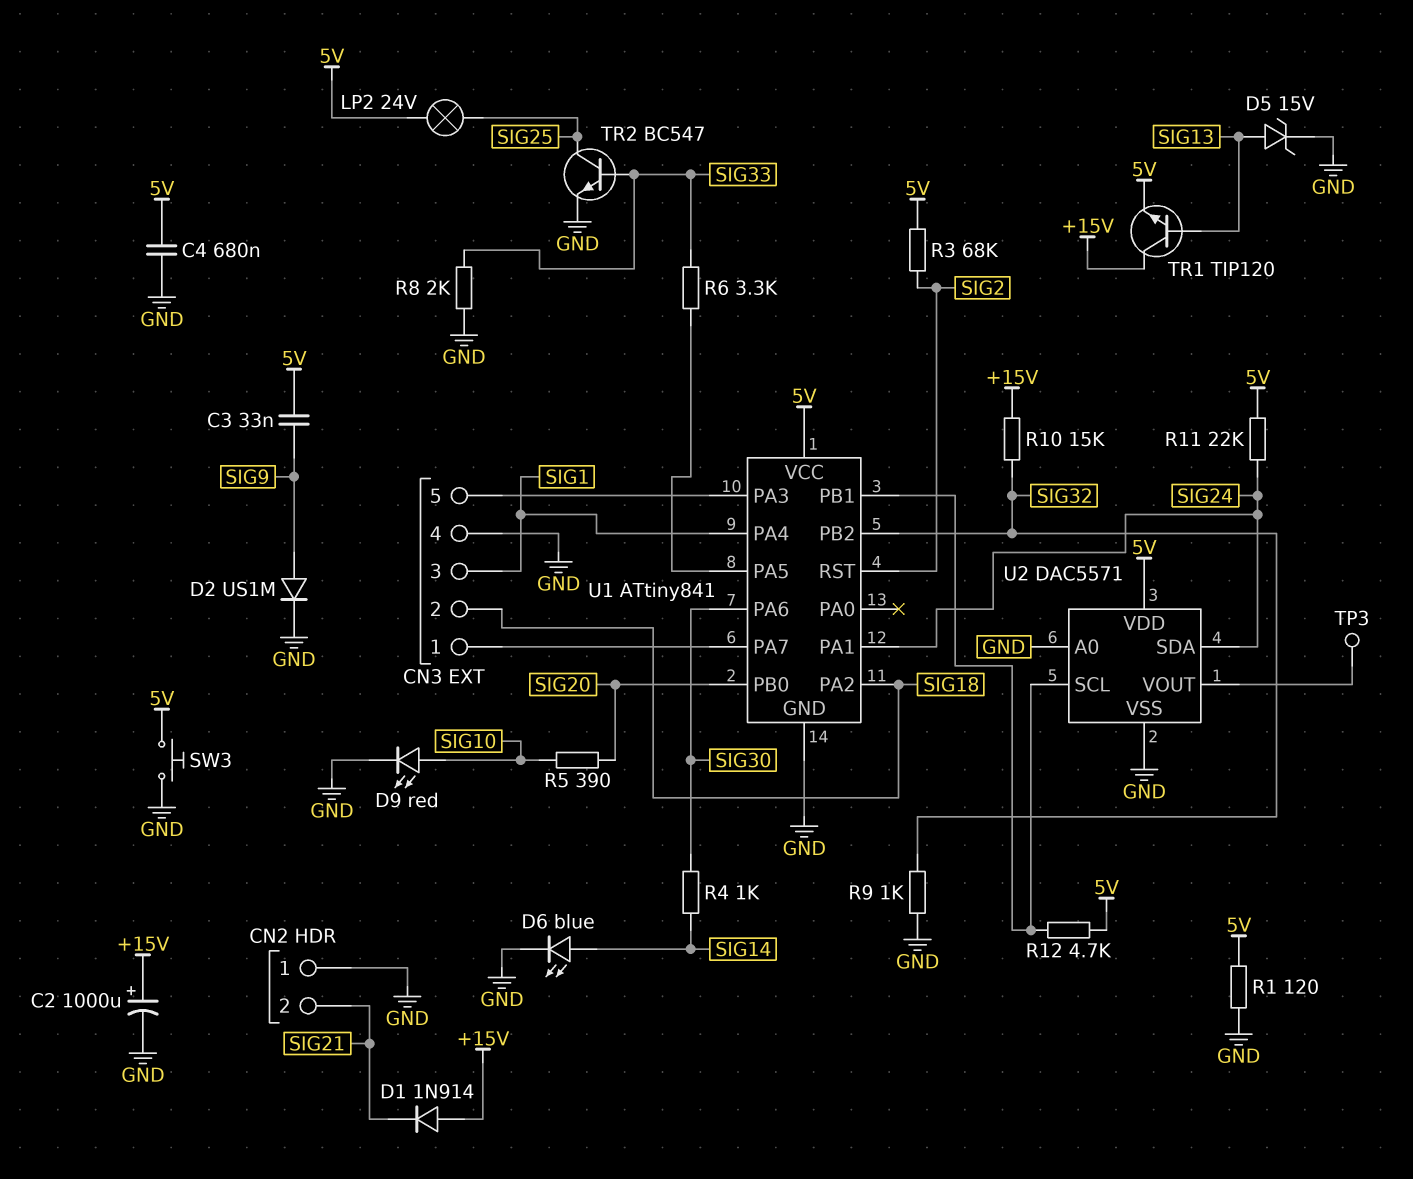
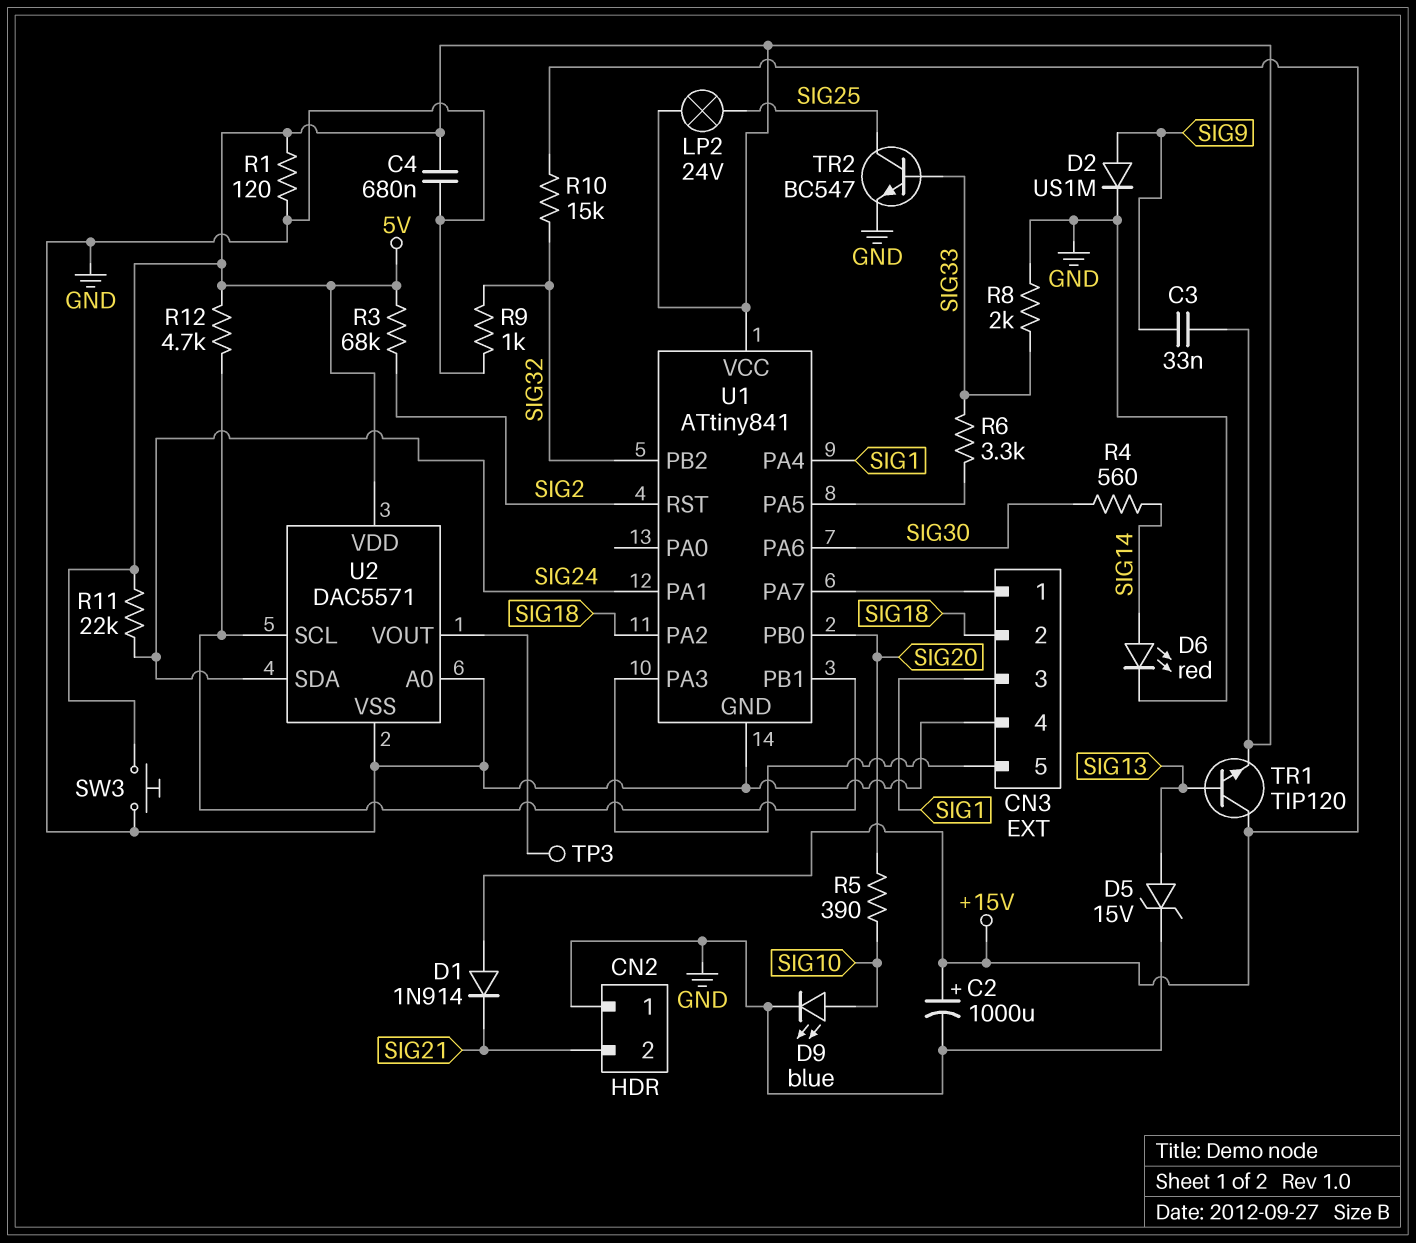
D6: LED blue (A SIG14, K GND) -> LED red (A SIG14, K GND)
D9: LED red (A SIG10, K GND) -> LED blue (A SIG10, K GND)
R4: 1k (SIG14, SIG30) -> 560 (SIG14, SIG30)

